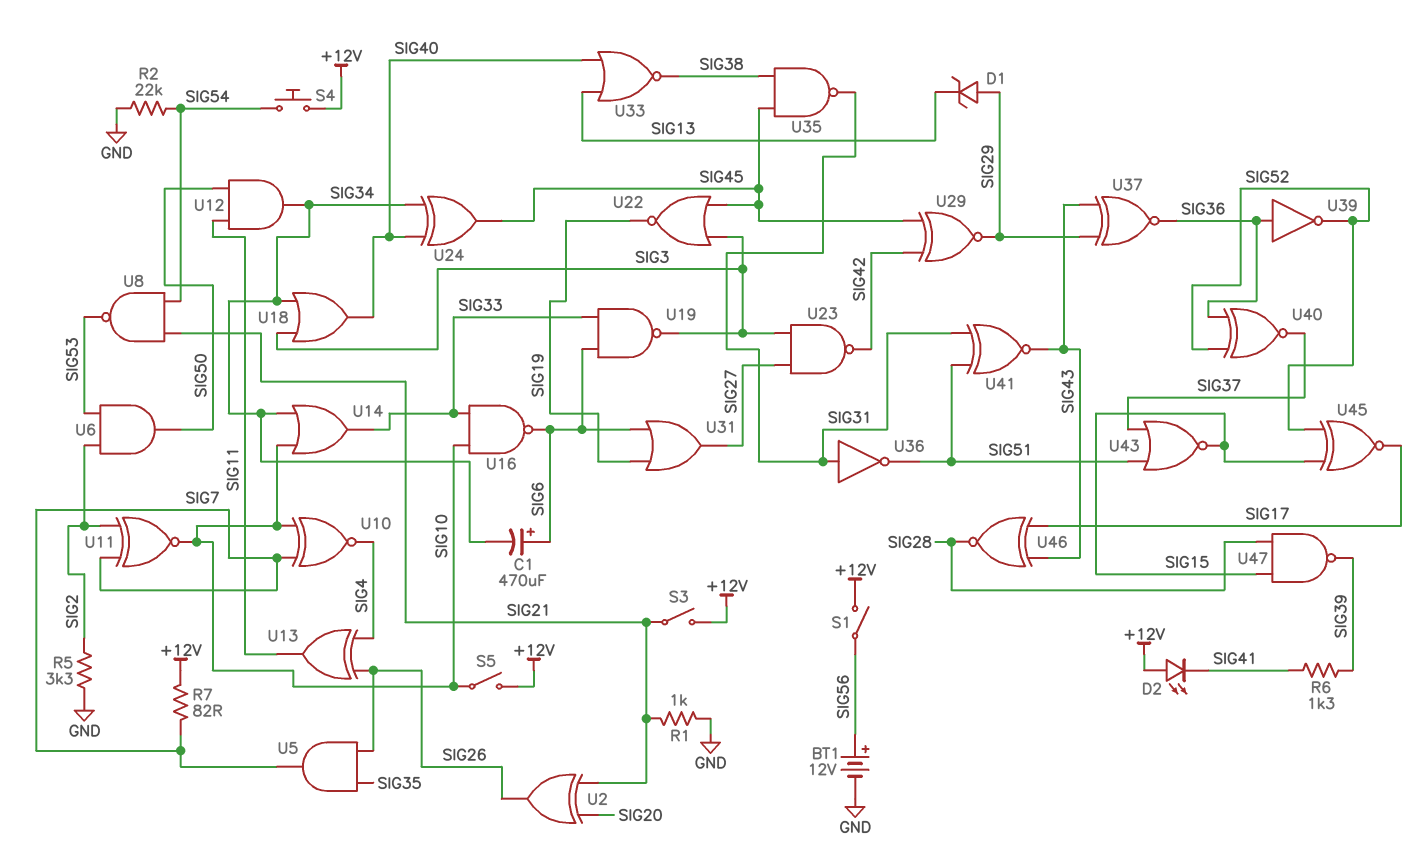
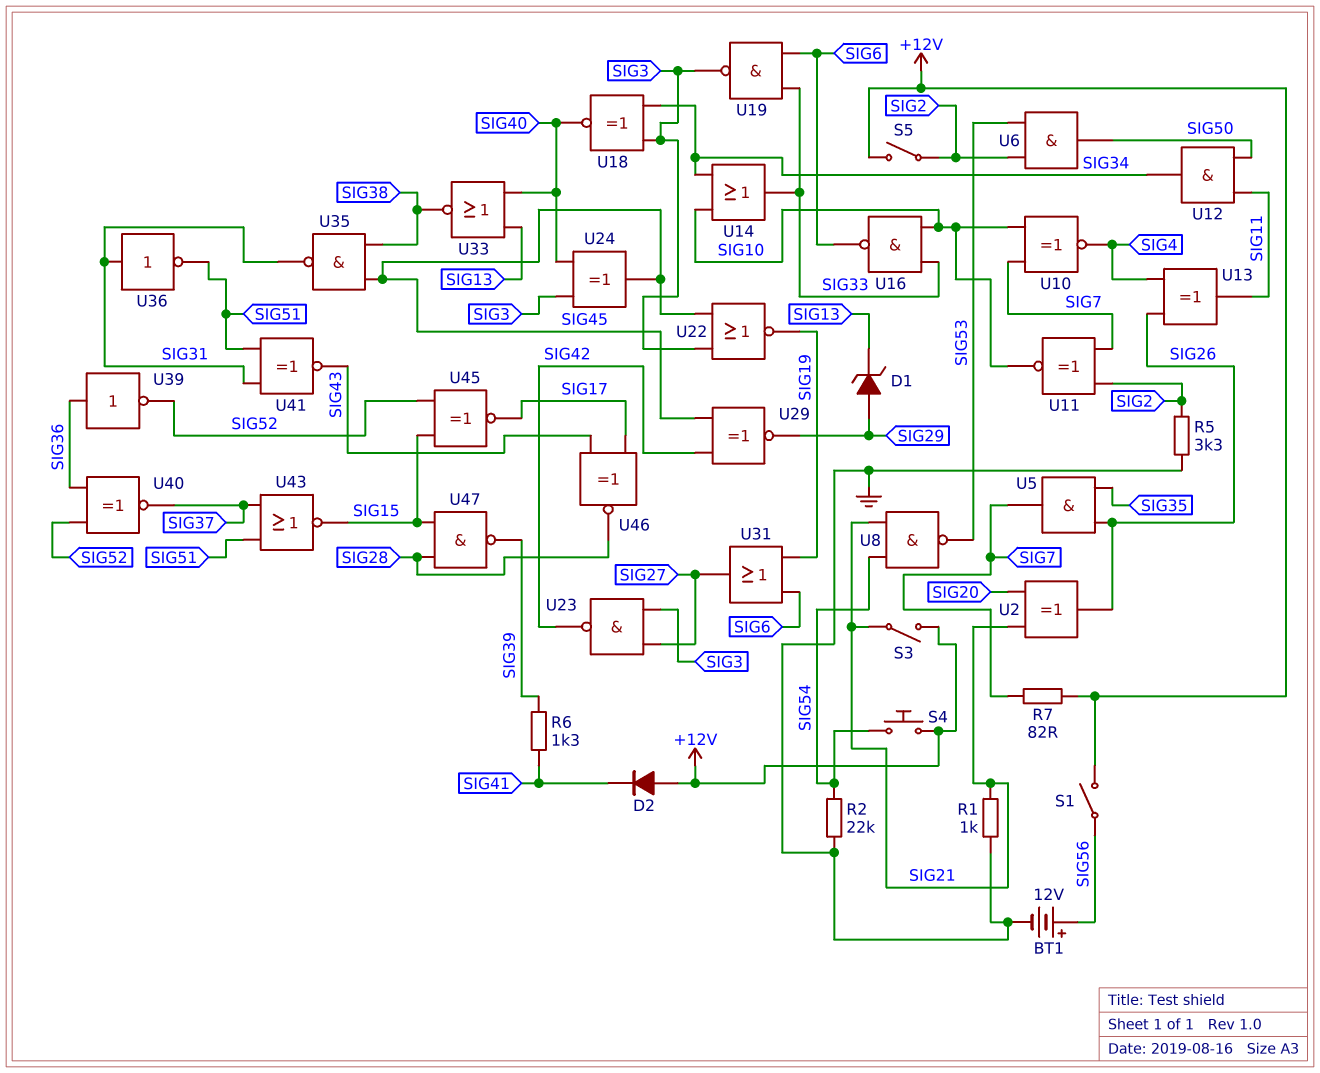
C1: 470uF (plus SIG6, minus SIG34) -> none
D2: LED (A +12V, K SIG41) -> diode (A +12V, K SIG41)
S5: switch (+12V, SIG10) -> switch (+12V, SIG2)
U18: OR (in SIG3, in SIG34, out SIG40) -> XNOR (in SIG3, in SIG34, out SIG40)
U24: XOR (in SIG34, in SIG40, out SIG45) -> XOR (in SIG3, in SIG40, out SIG45)
U37: XNOR (in SIG29, in SIG43, out SIG36) -> none

